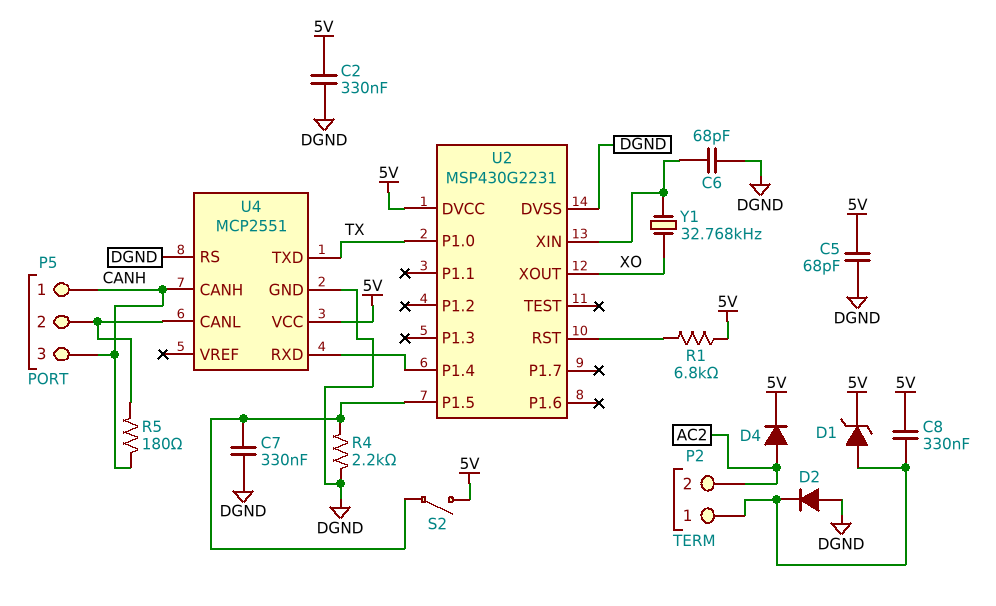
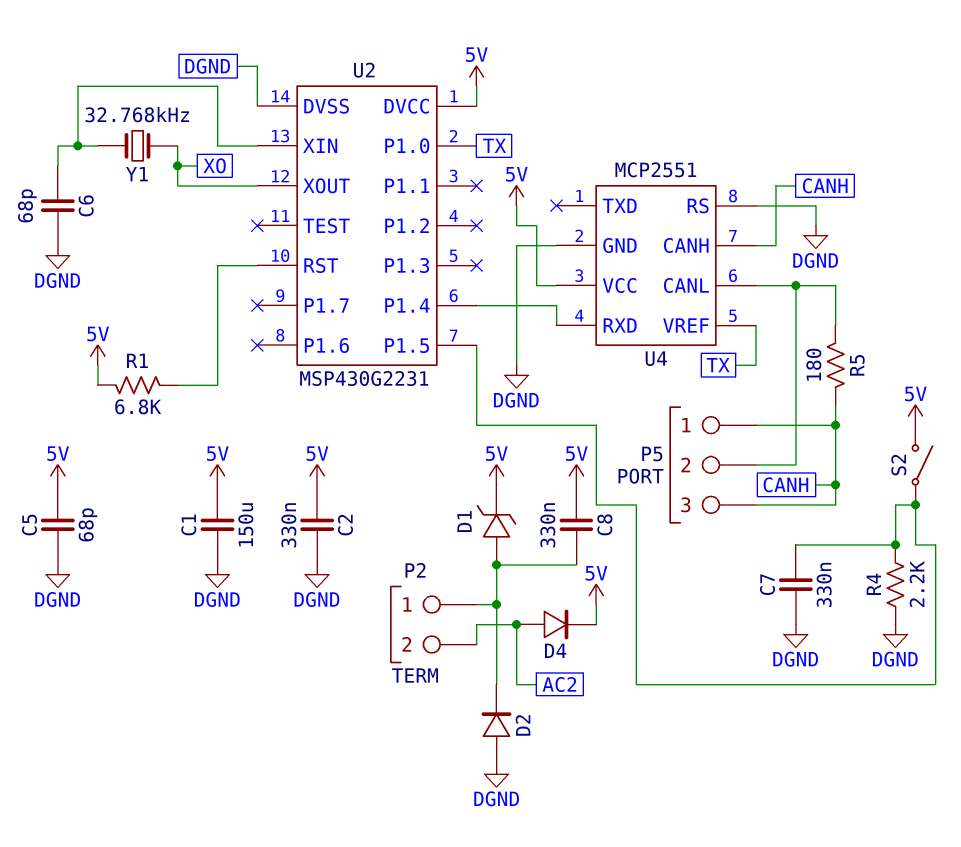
C1: none -> 150uF (5V, DGND)
U4 pin TXD: TX -> none
U4 pin VREF: none -> TX

